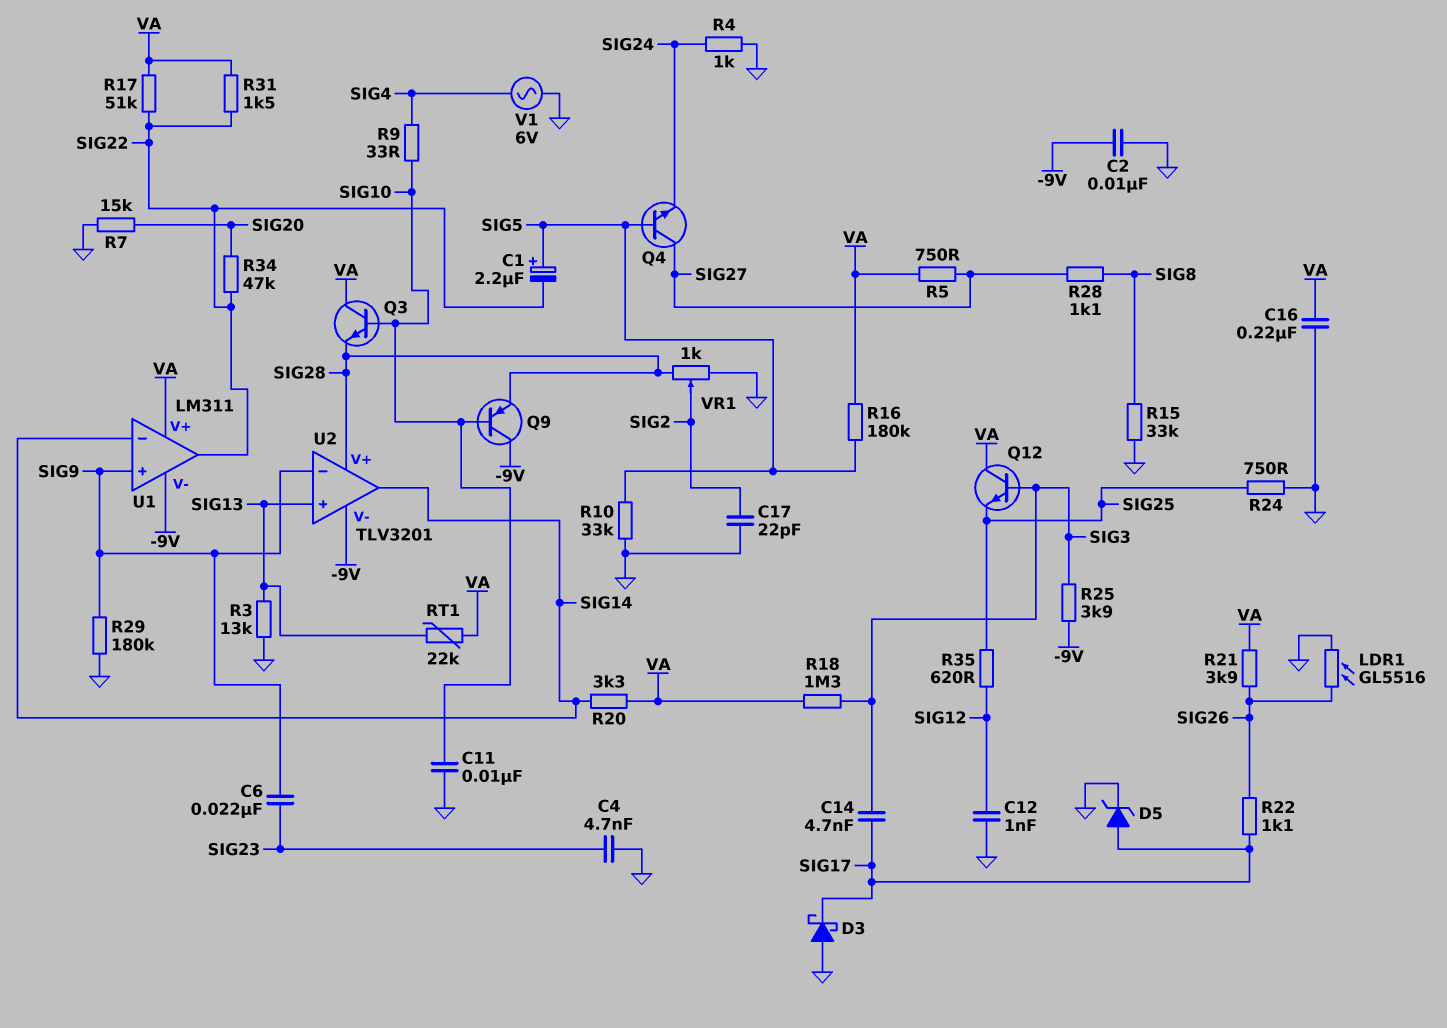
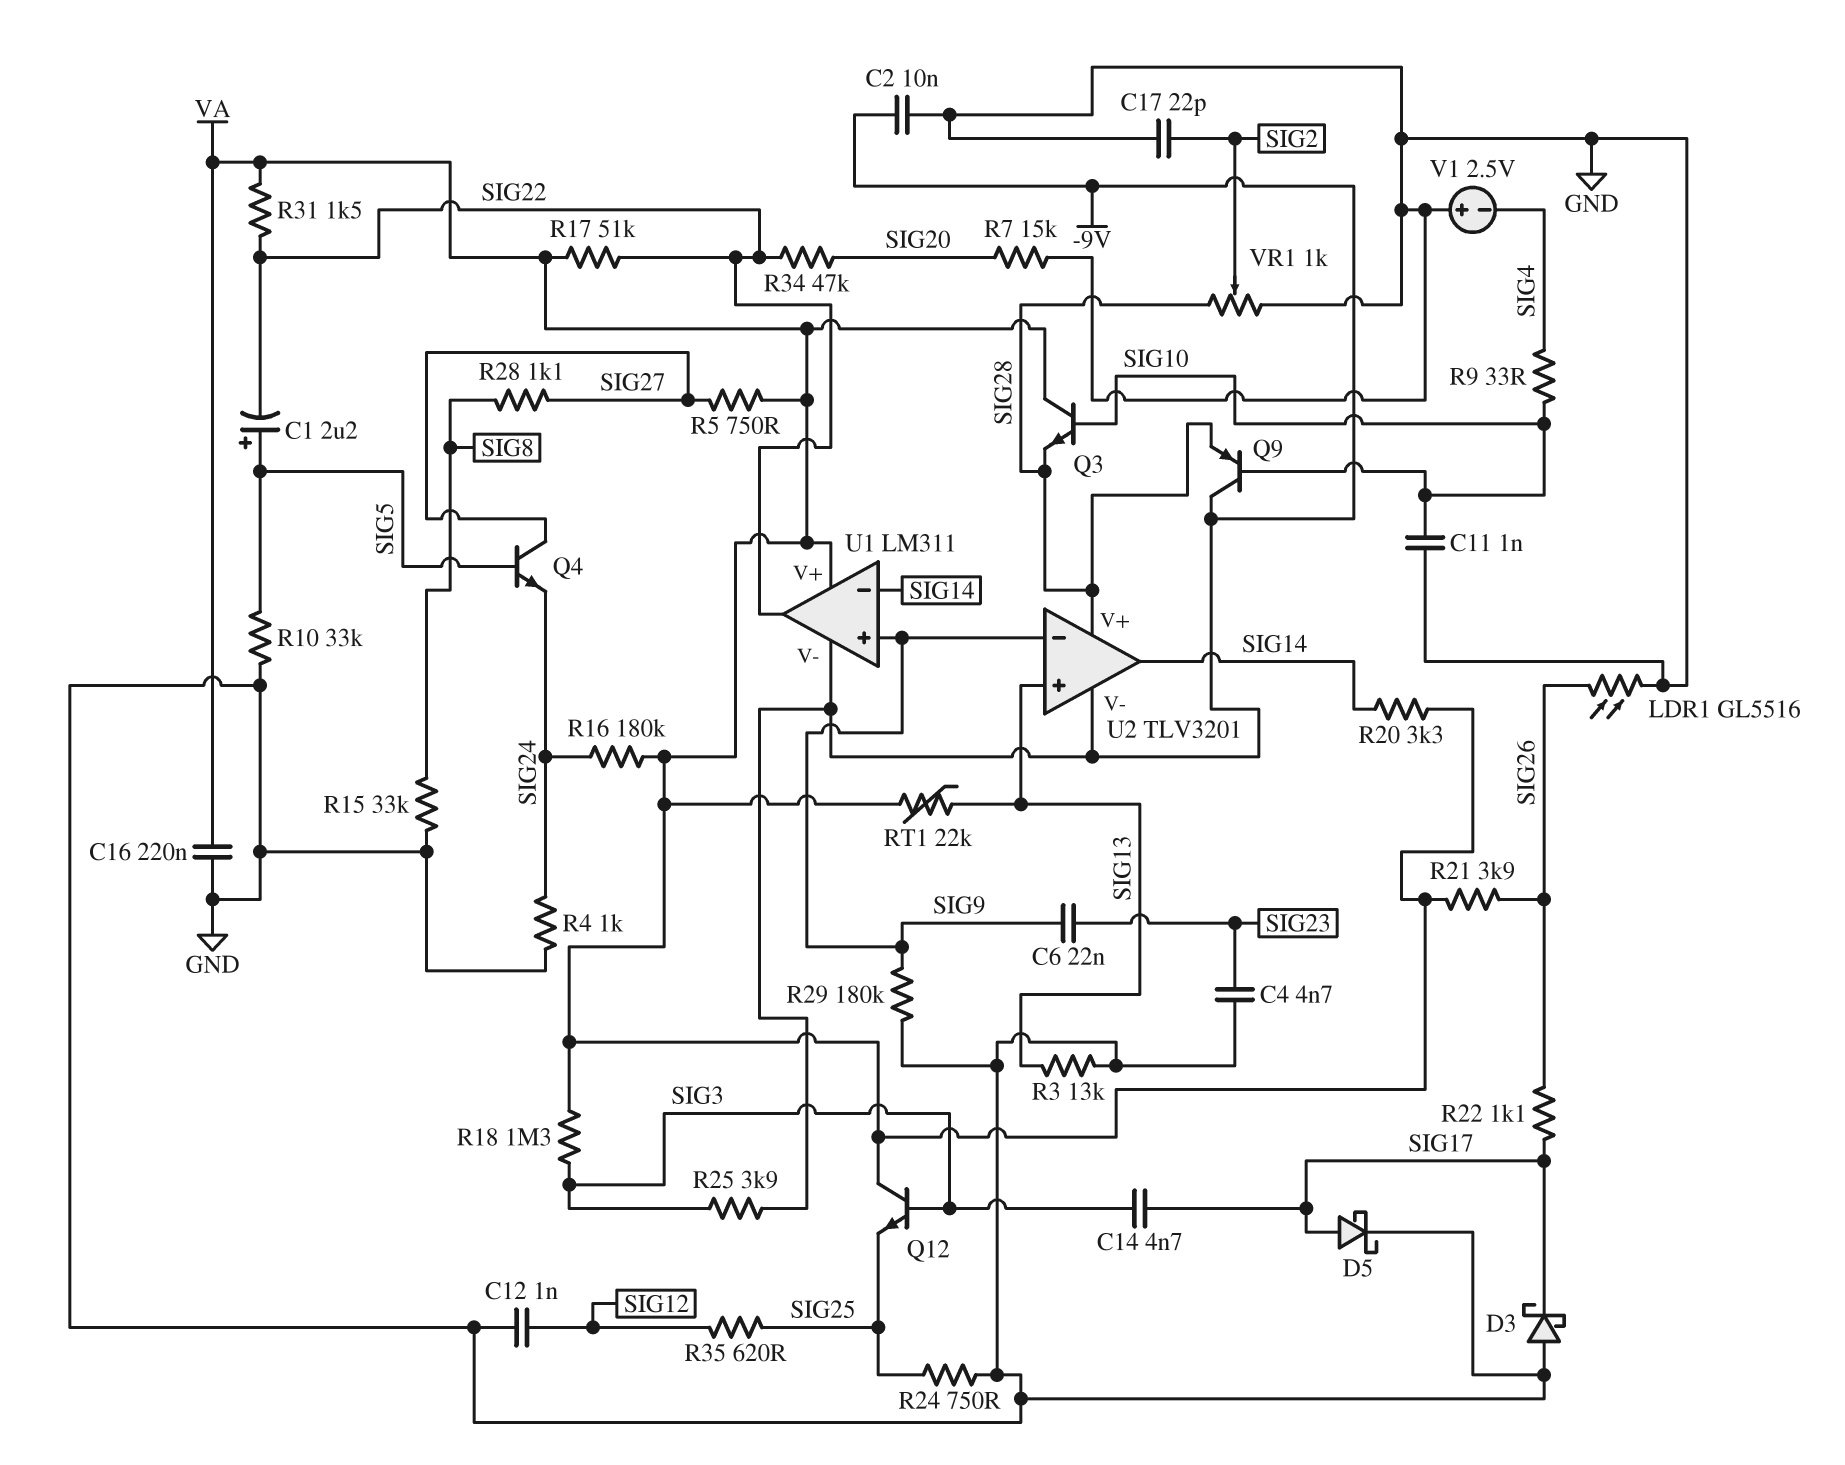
C11: 10nF (GND, SIG10) -> 1nF (GND, SIG10)
D5: zener (A SIG17, K GND) -> schottky (A SIG17, K GND)
R16: 180k (SIG5, VA) -> 180k (SIG24, VA)
V1: AC 6V (GND, SIG4) -> 2.5V (plus GND, minus SIG4)

